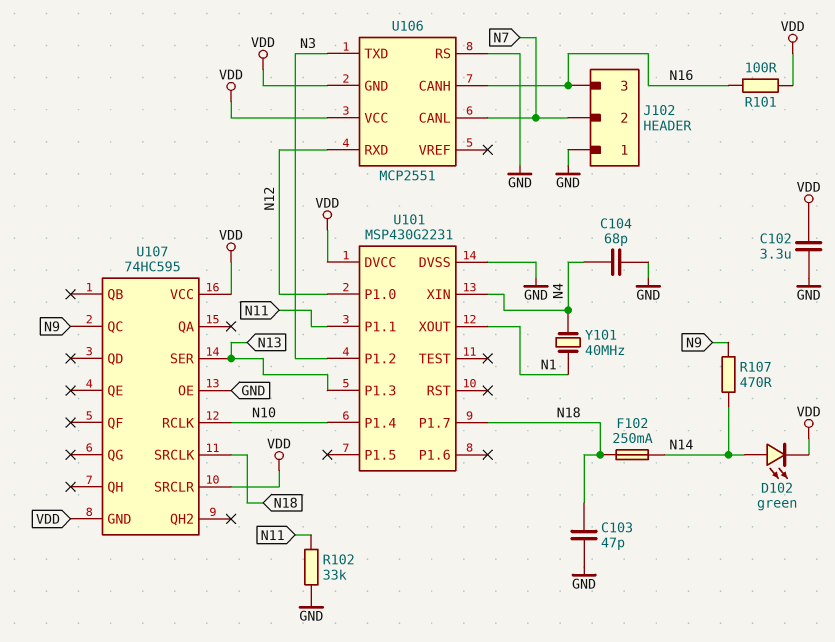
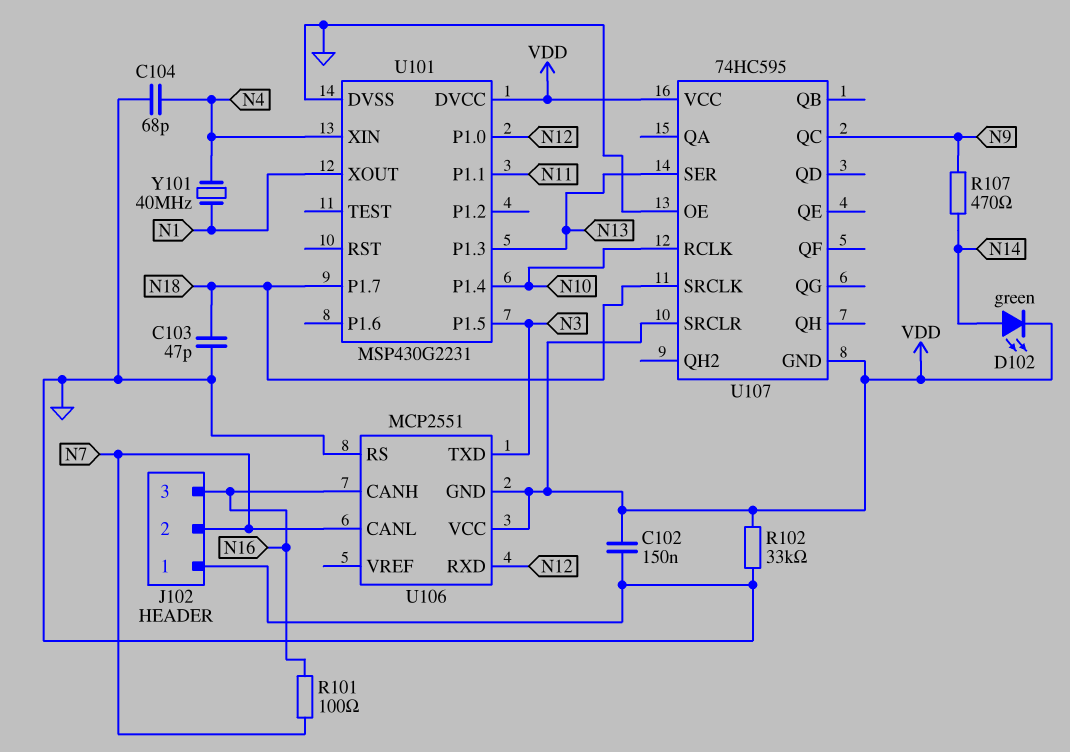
C102: 3.3uF (GND, VDD) -> 150nF (GND, VDD)
F102: 250mA (N14, N18) -> none
R101: 100 (N16, VDD) -> 100 (N7, N16)
R102: 33k (GND, N11) -> 33k (GND, VDD)
U101 pin P1.2: N3 -> none
U101 pin P1.5: none -> N3

